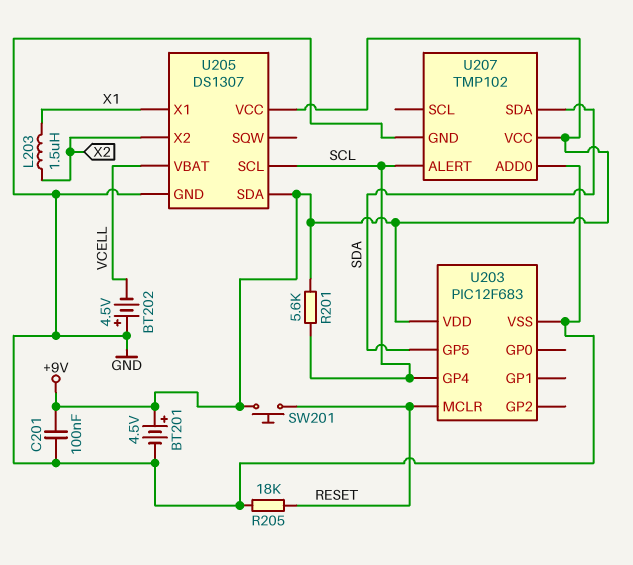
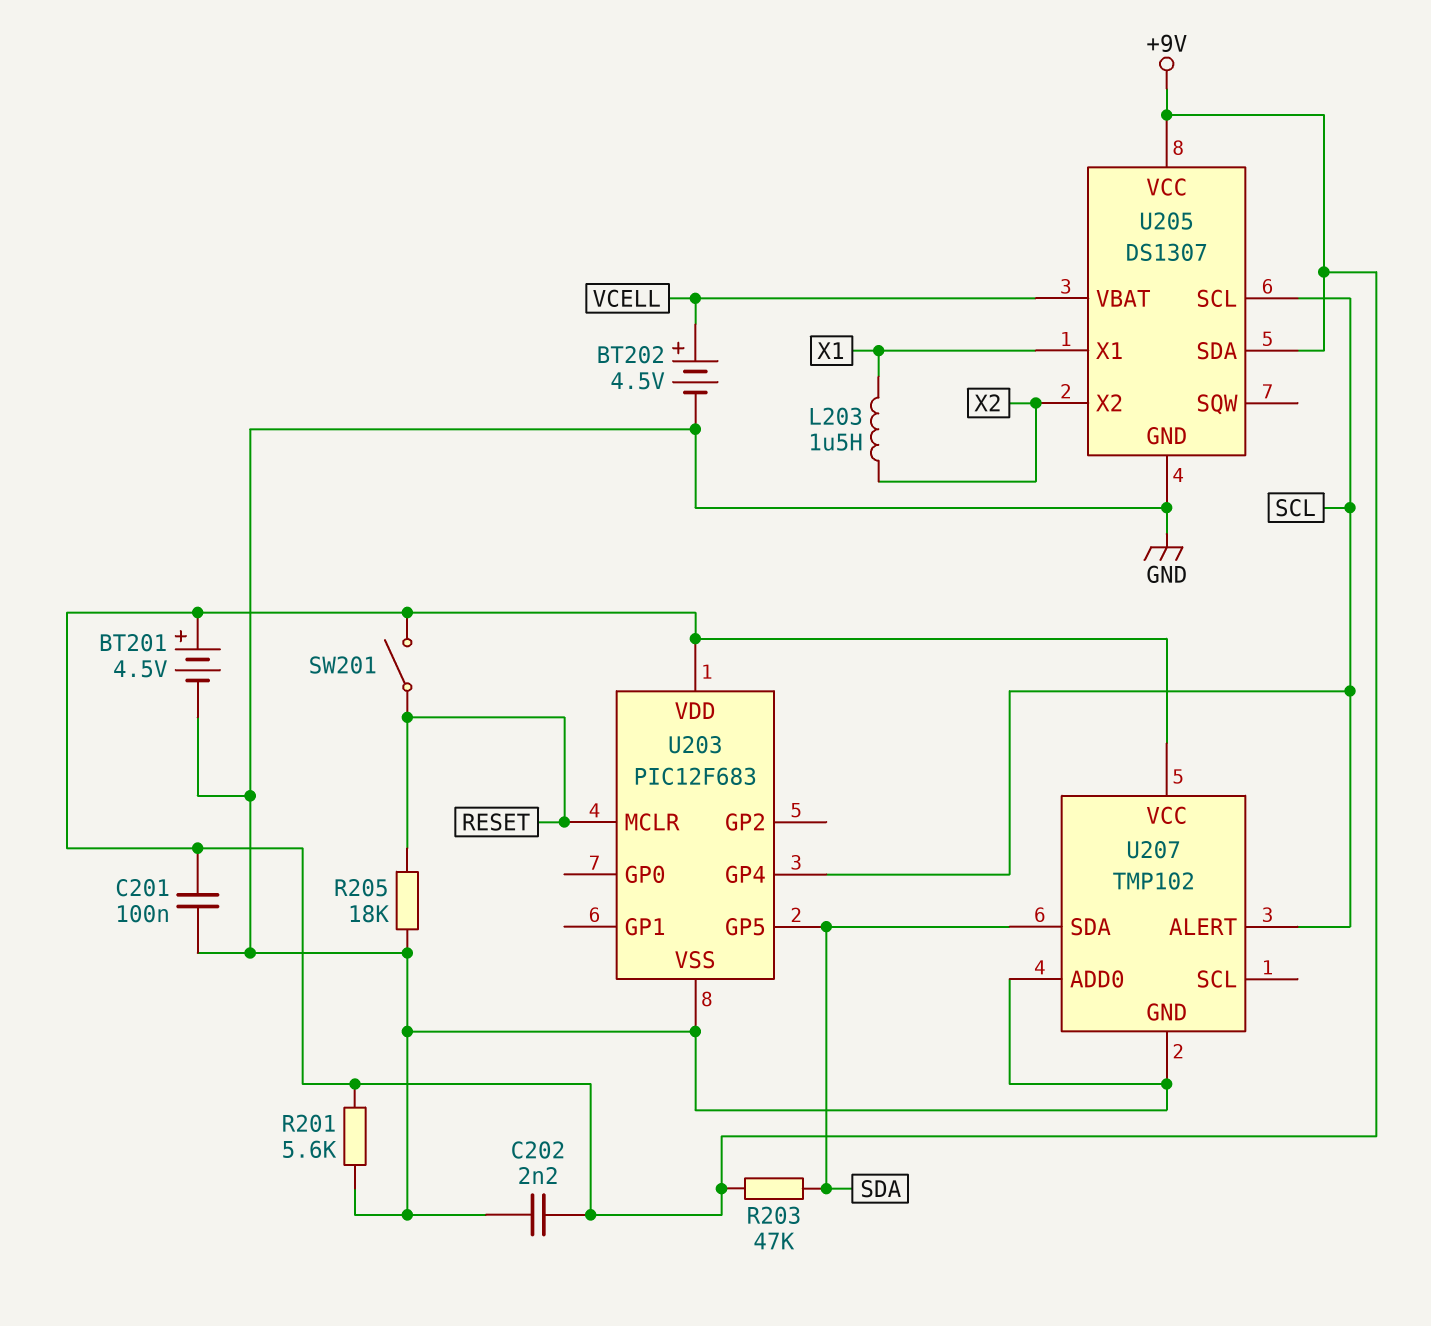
BT202: 4.5V (plus GND, minus VCELL) -> 4.5V (plus VCELL, minus GND)
C202: none -> 2.2nF (+9V, GND)
R201: 5.6k (+9V, SCL) -> 5.6k (+9V, GND)
R203: none -> 47k (+9V, SDA)
SW201: button (+9V, RESET) -> switch (+9V, RESET)

